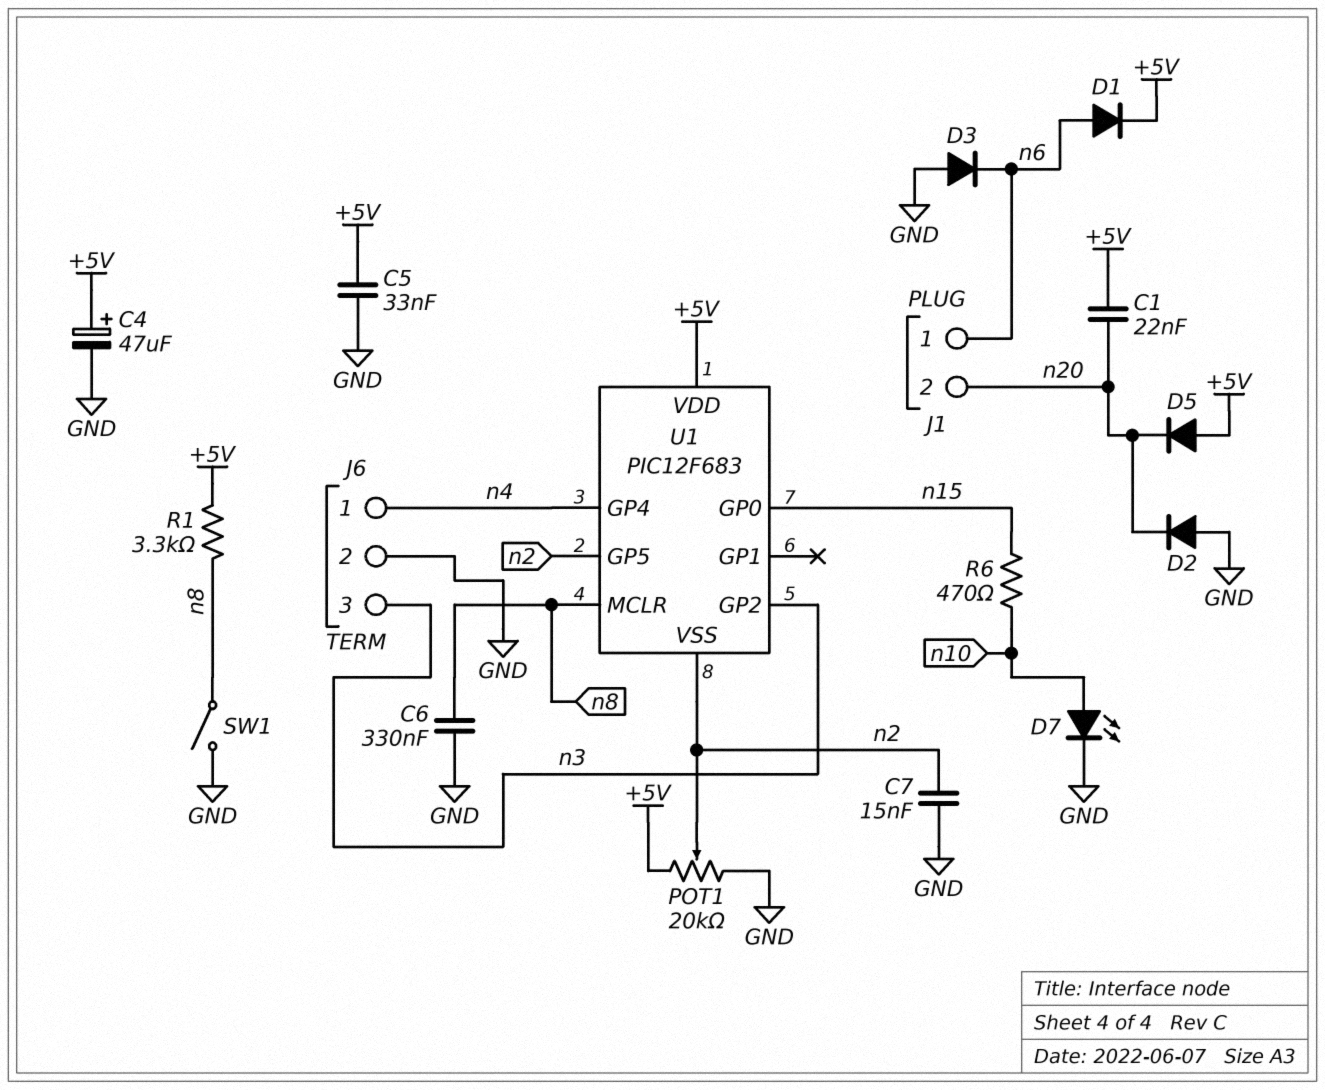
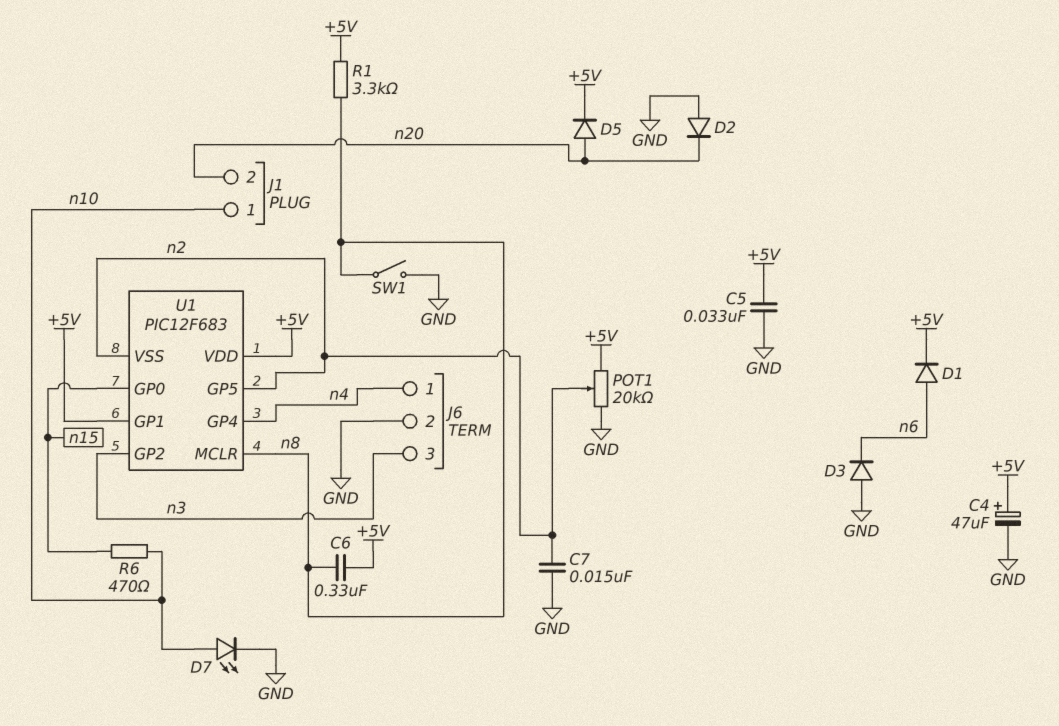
C1: 22nF (+5V, n20) -> none
C6: 330nF (GND, n8) -> 330nF (+5V, n8)
D5: diode (A +5V, K n20) -> diode (A n20, K +5V)
J1 pin 1: n6 -> n10
U1 pin GP1: none -> +5V

